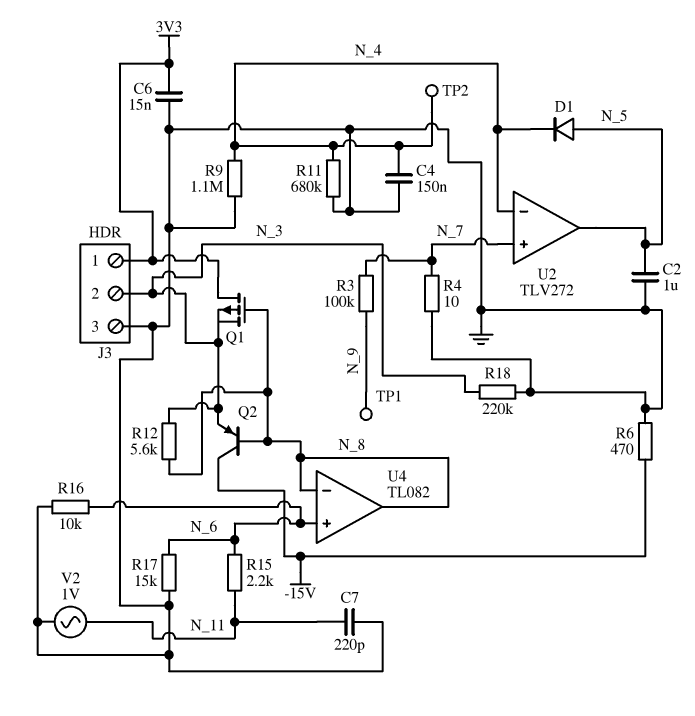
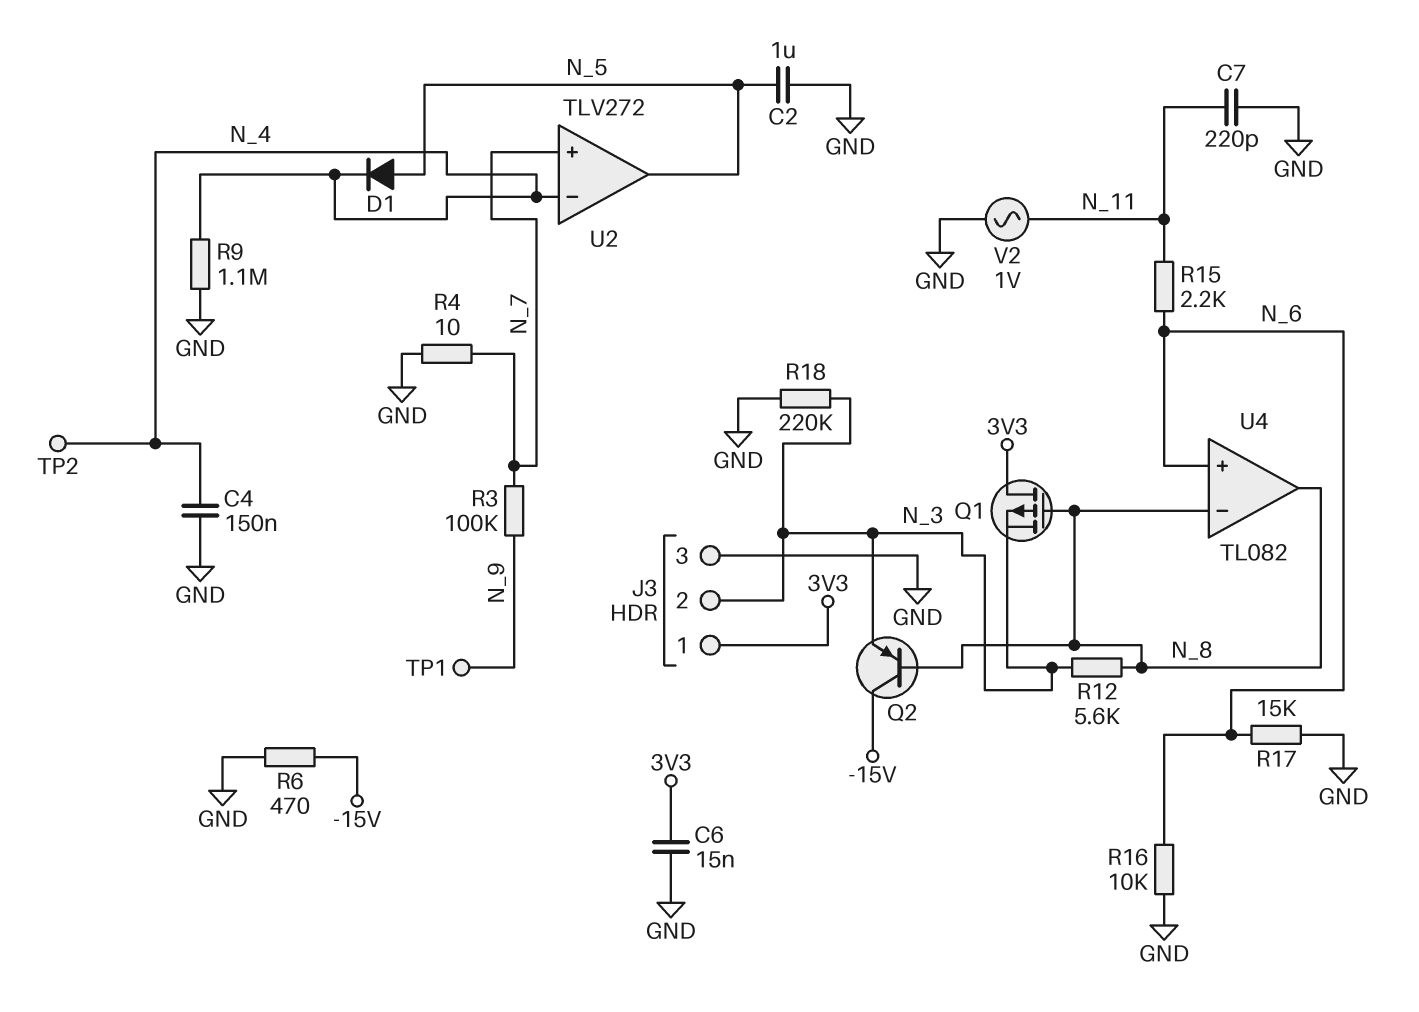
R11: 680k (GND, N_4) -> none

